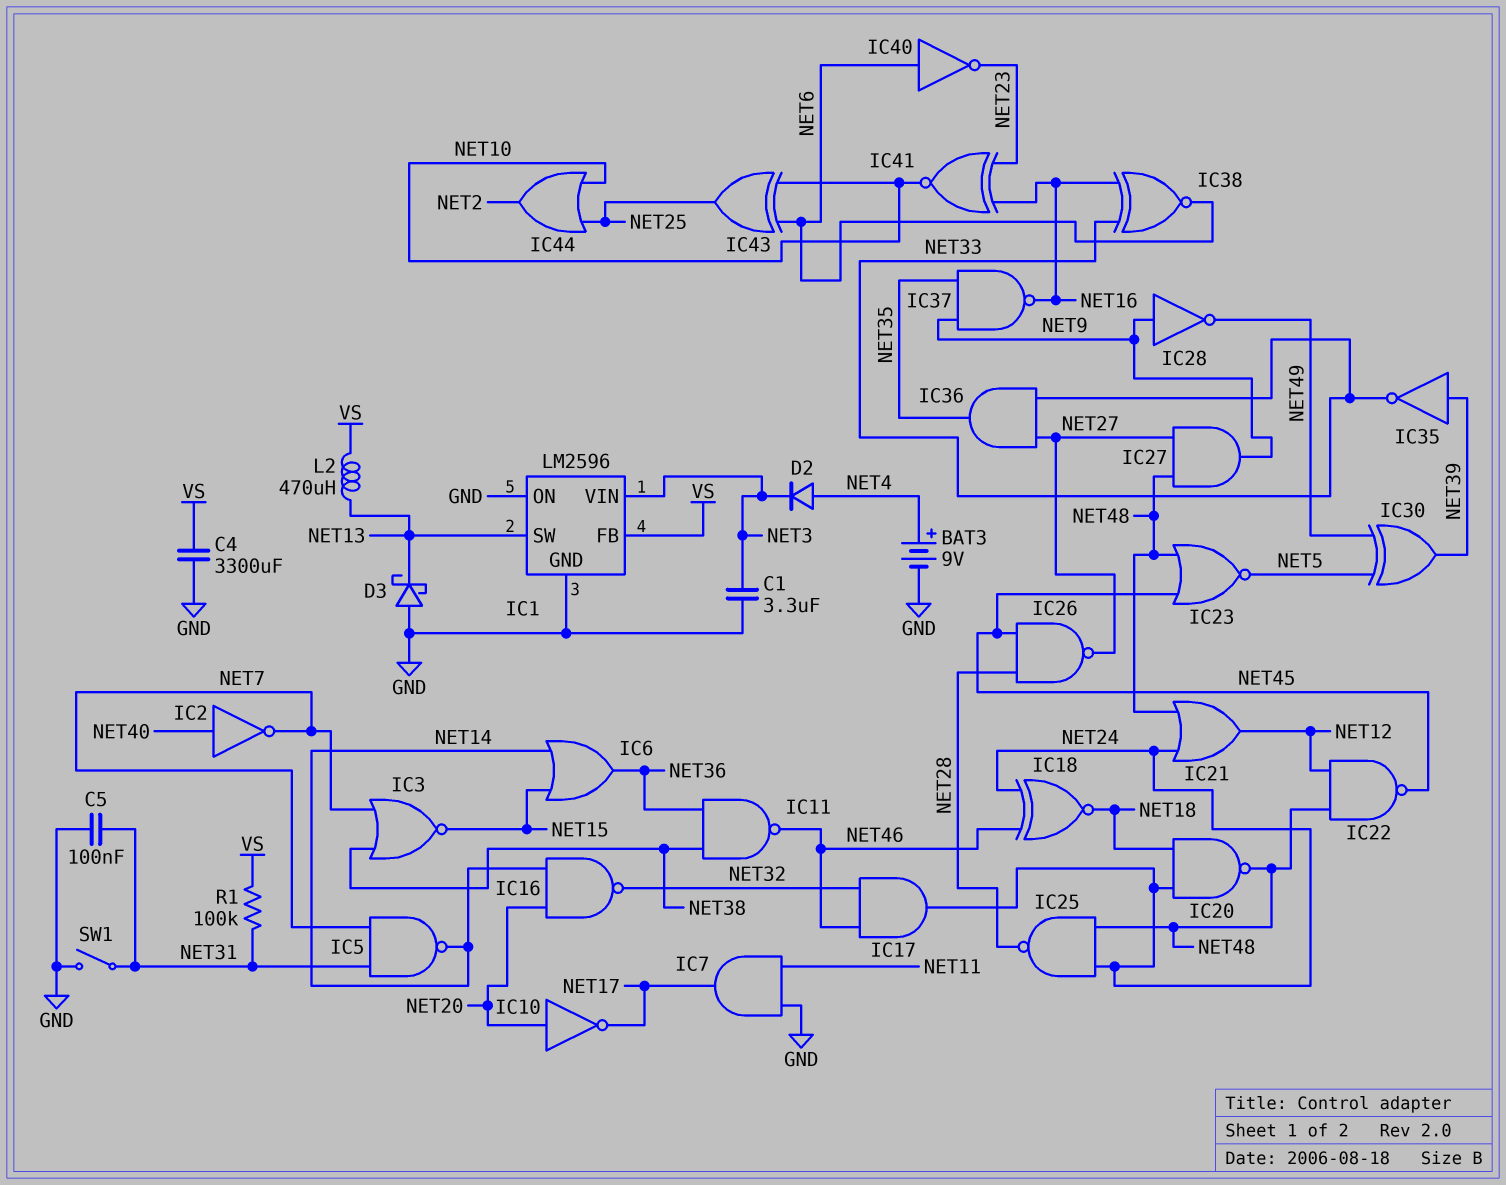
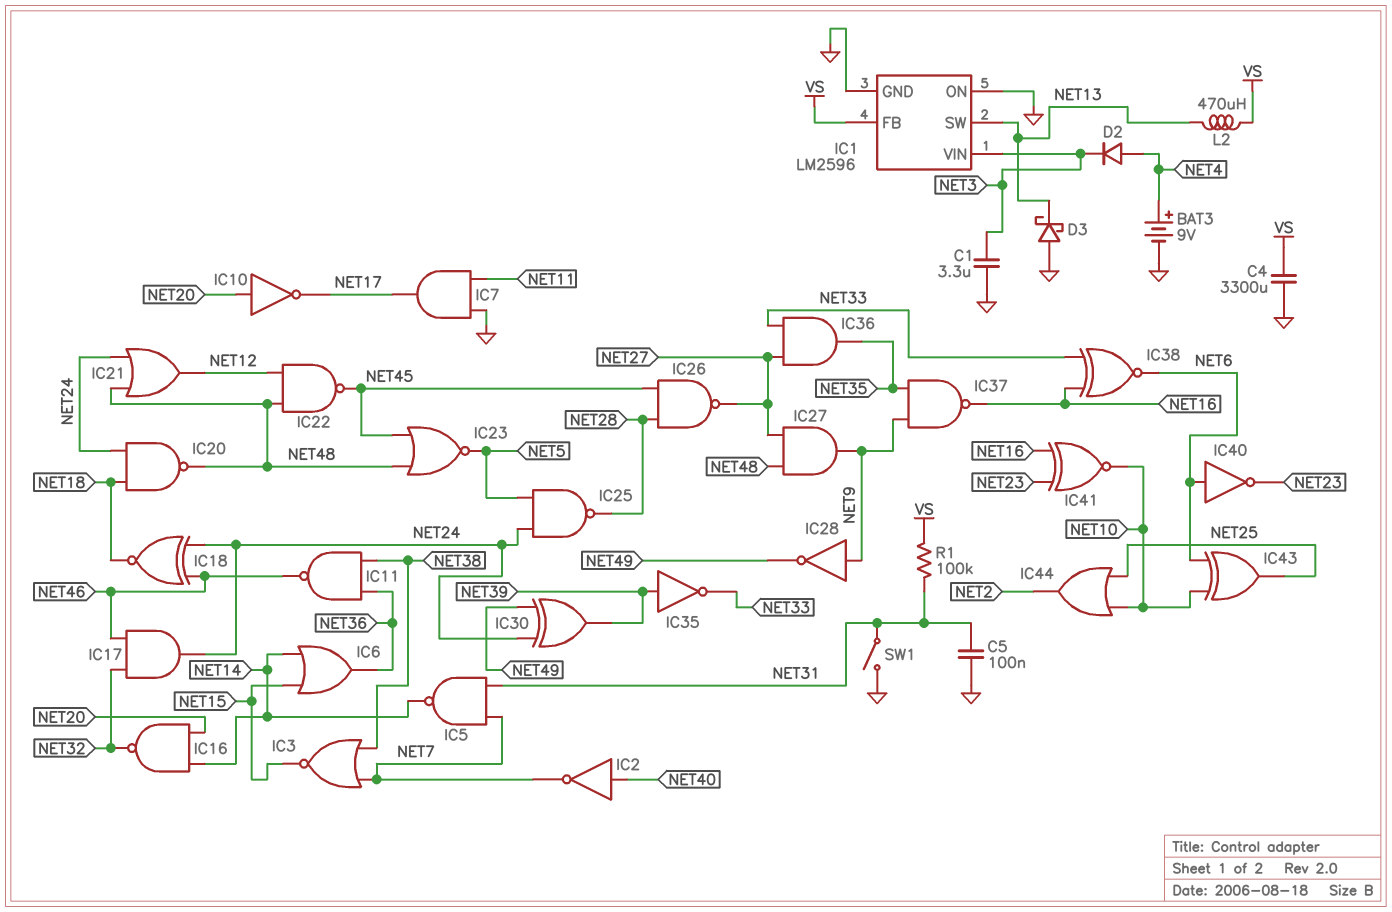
IC25: NAND (in NET24, in NET48, out NET28) -> NAND (in NET5, in NET24, out NET28)
IC30: XOR (in NET5, in NET49, out NET39) -> XOR (in NET24, in NET49, out NET39)

